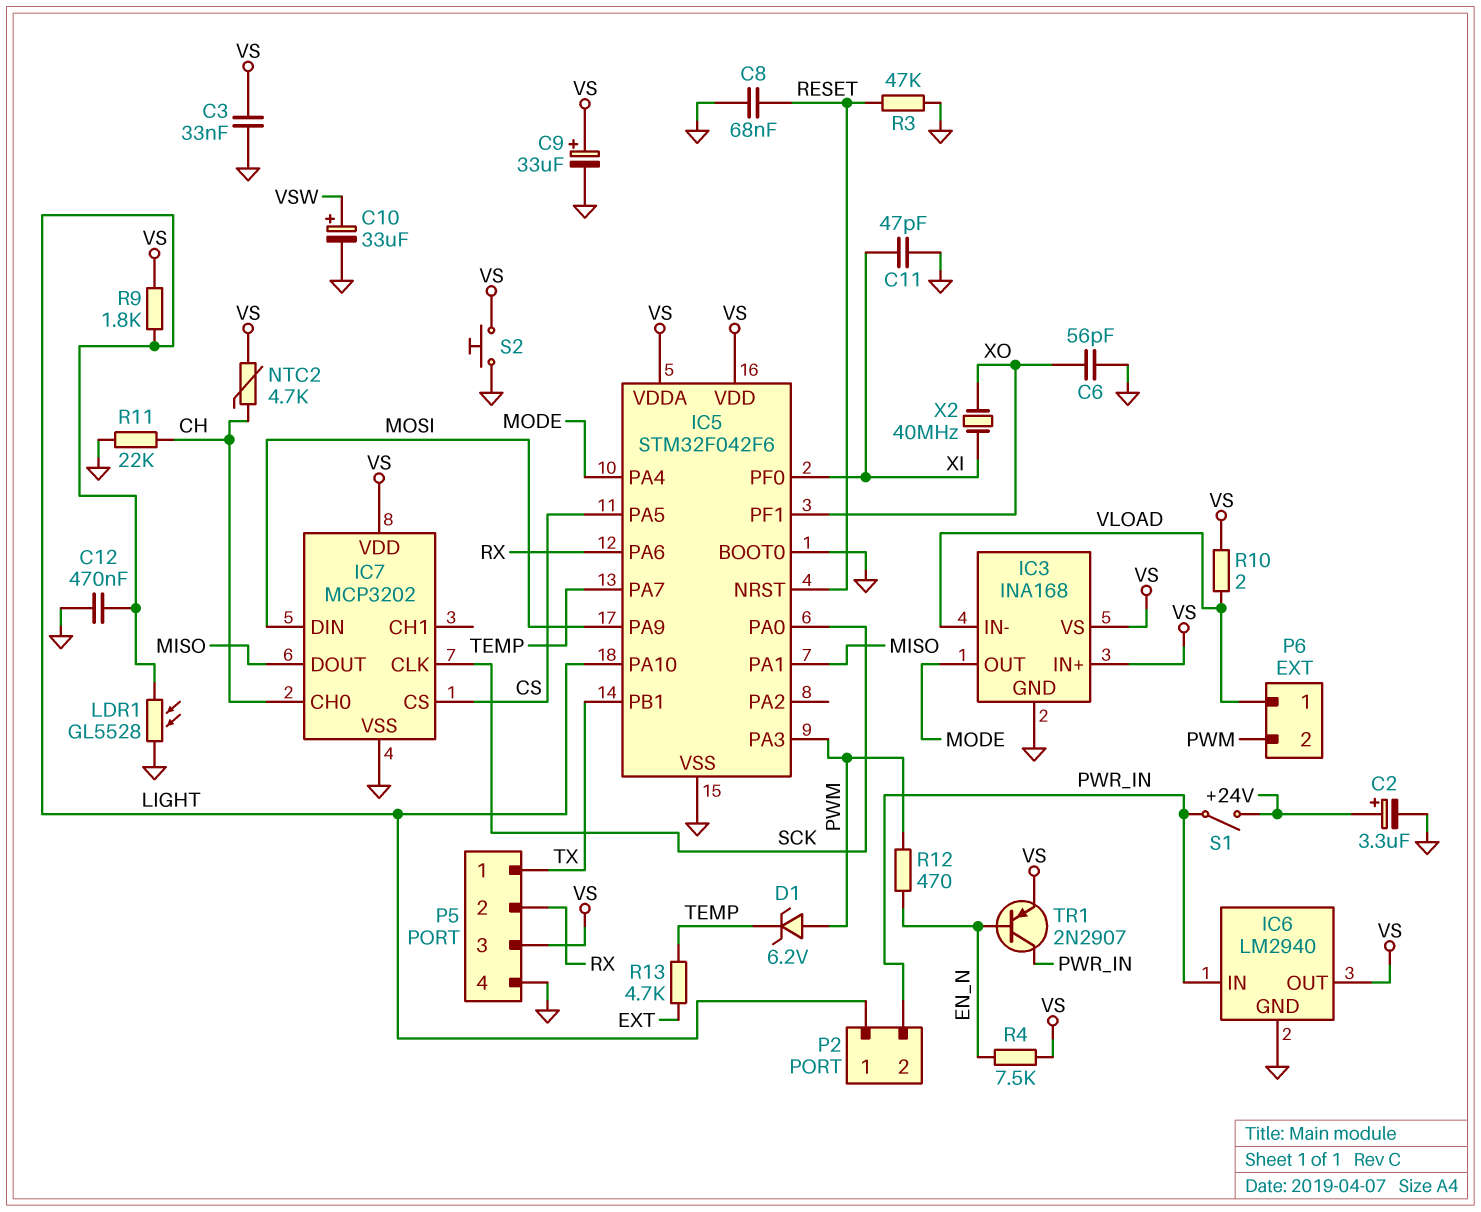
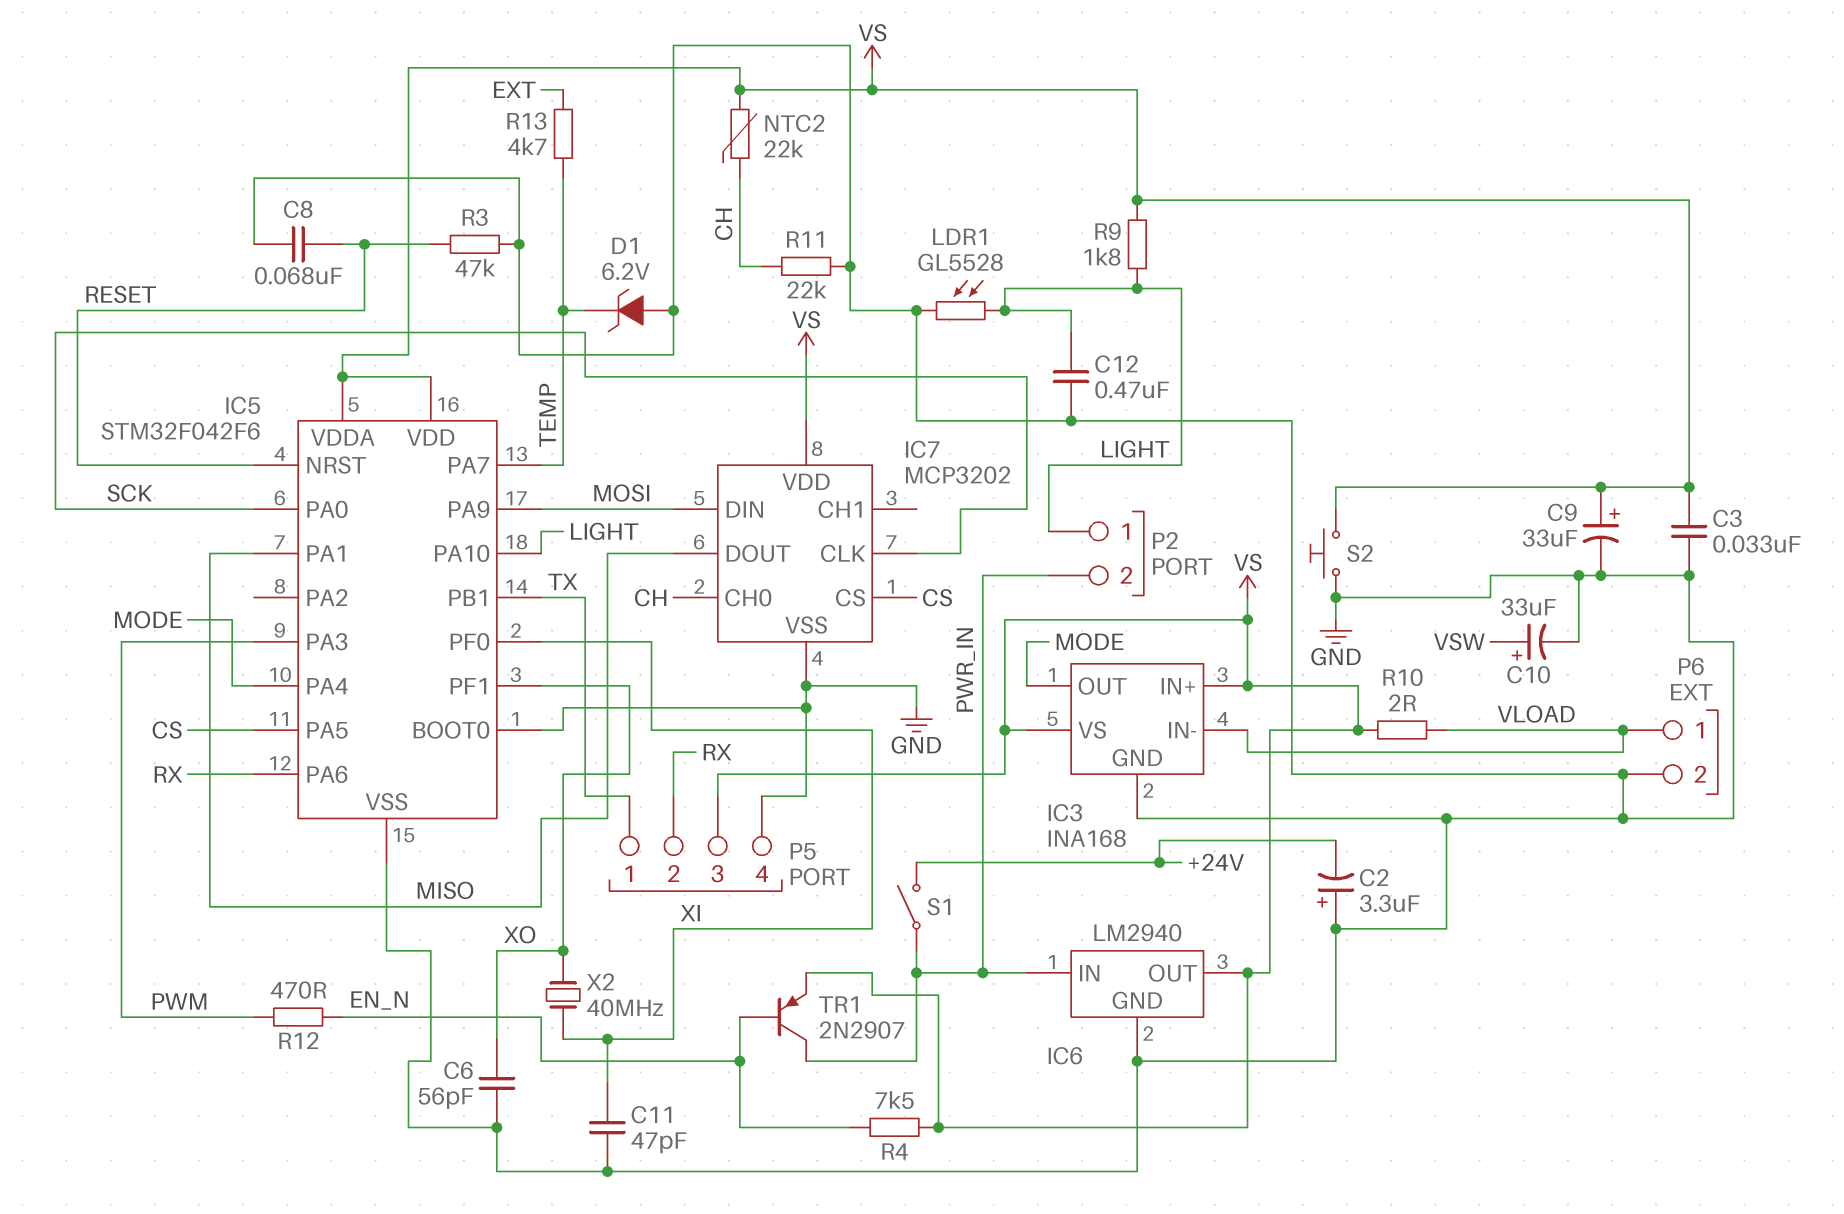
C2: 3.3uF (plus +24V, minus GND) -> 3.3uF (plus GND, minus +24V)
D1: zener 6.2V (A PWM, K TEMP) -> zener 6.2V (A GND, K TEMP)
NTC2: 4.7k (CH, VS) -> 22k (CH, VS)
P6 pin 2: PWM -> GND

